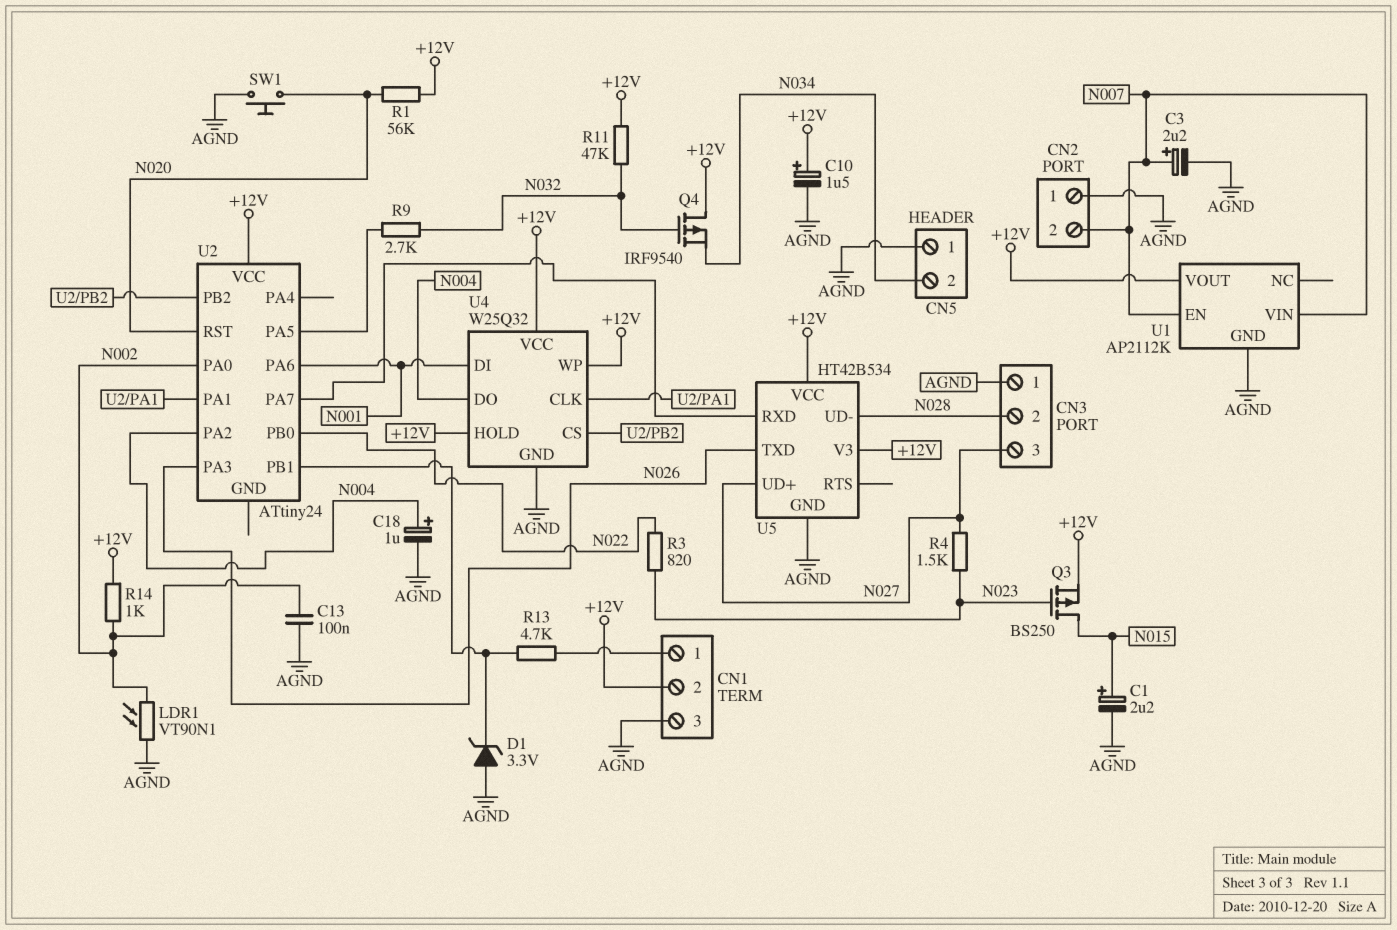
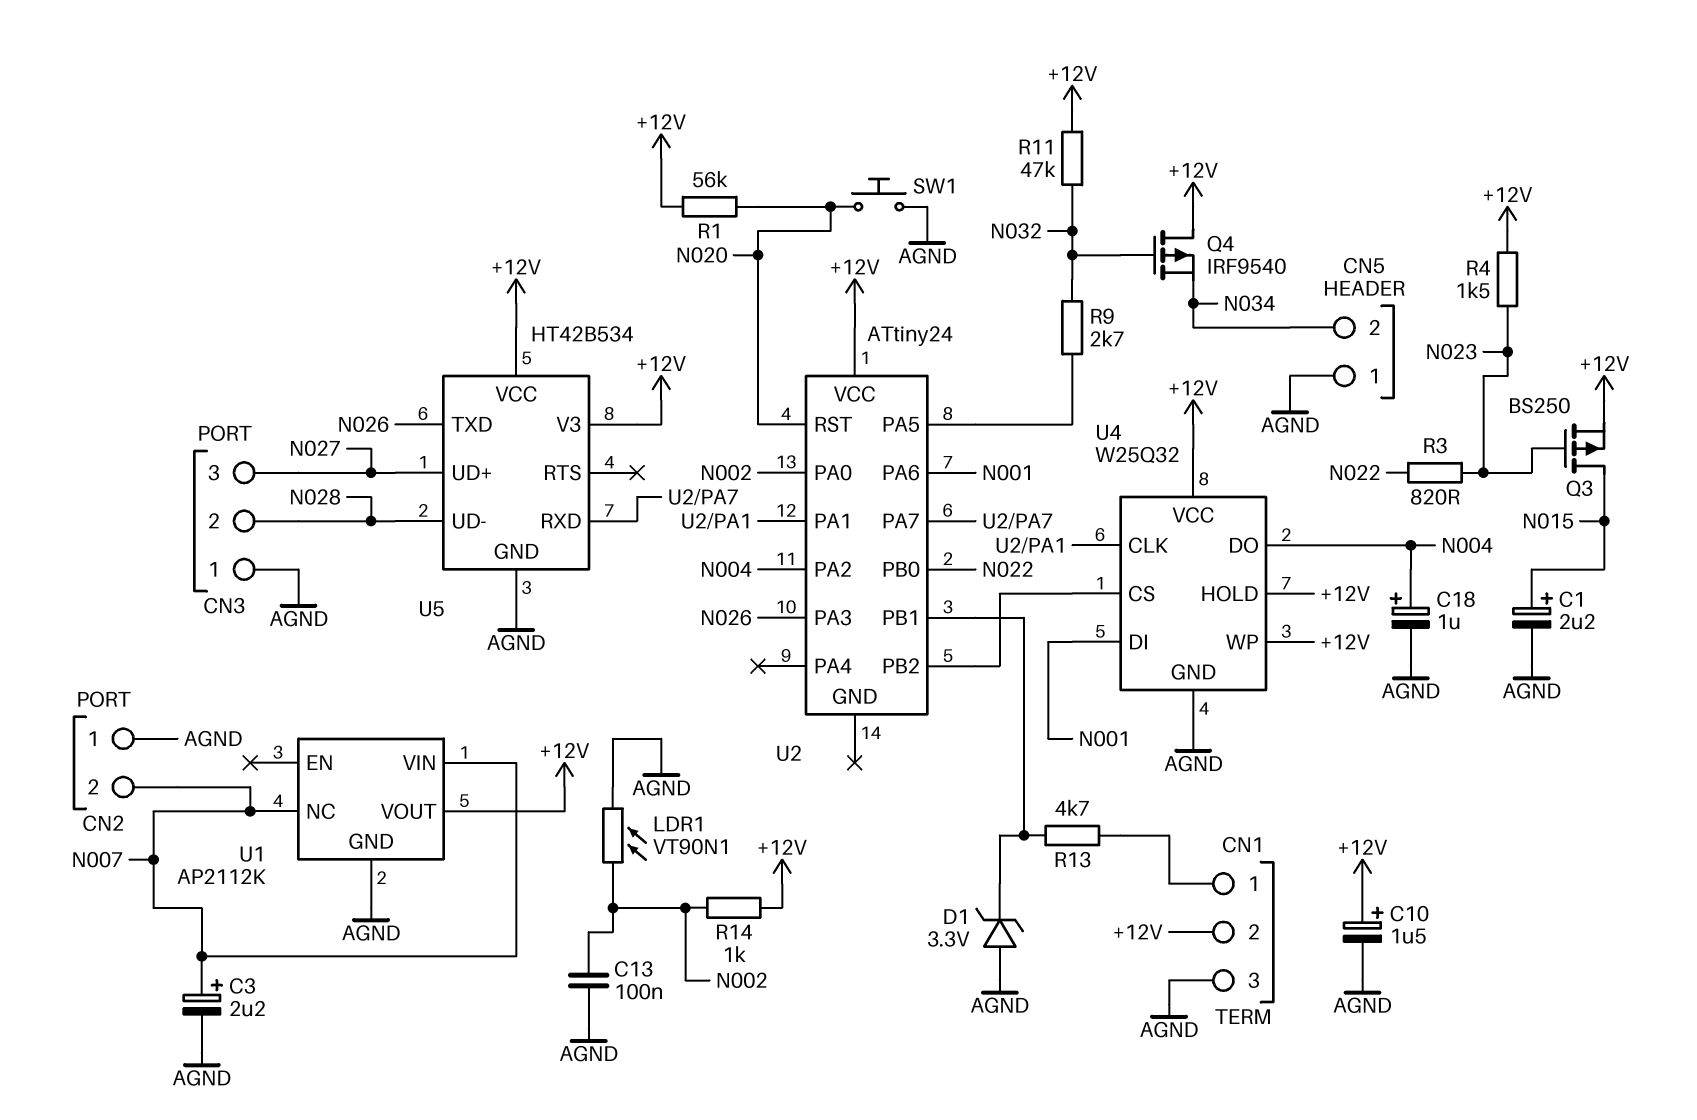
R4: 1.5k (N023, N027) -> 1.5k (+12V, N023)
U1 pin EN: N007 -> none
U1 pin NC: none -> N007

